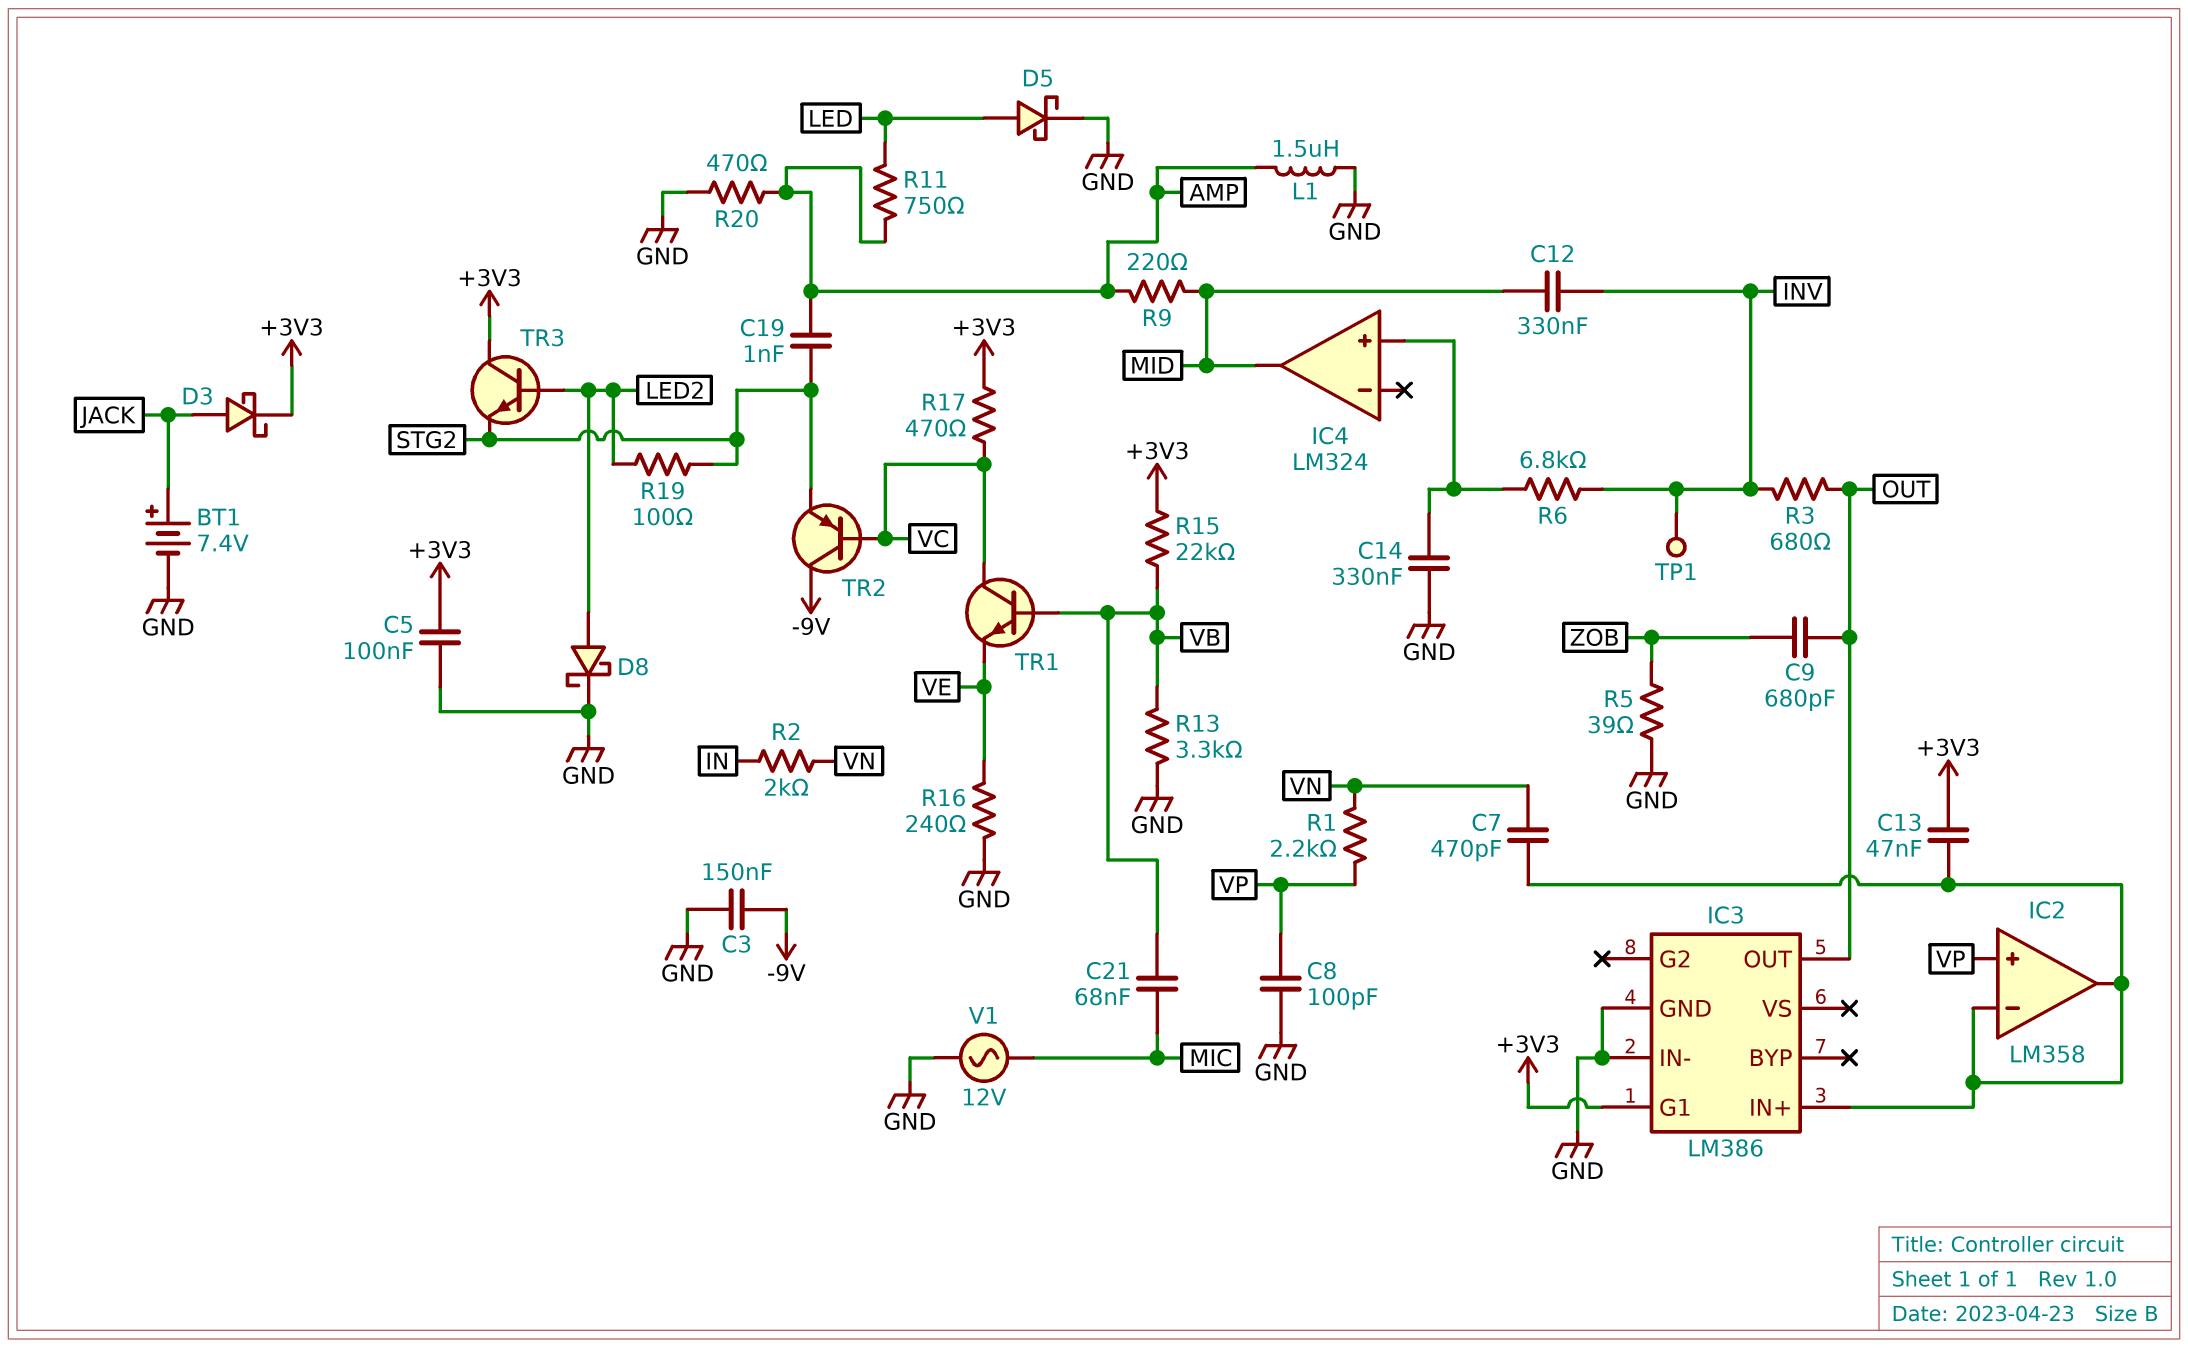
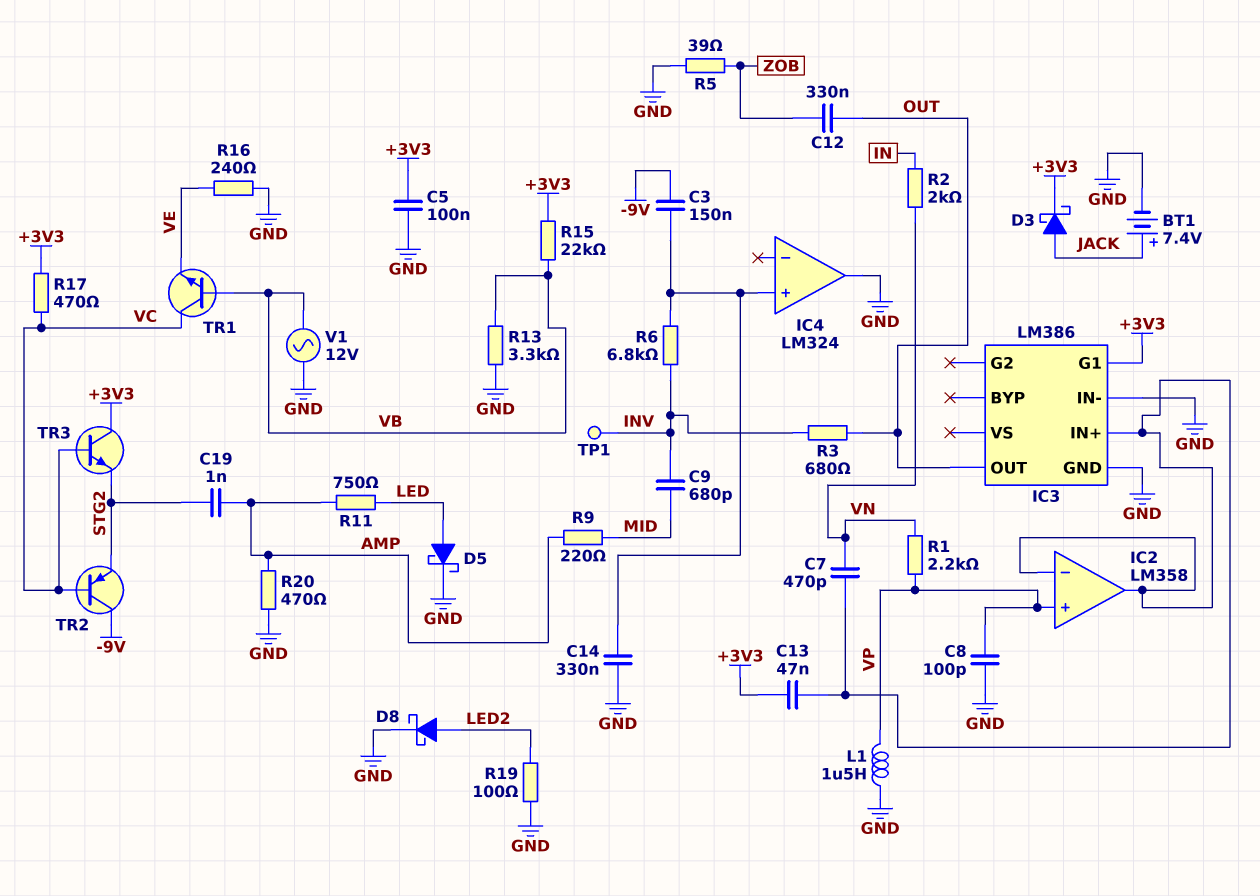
C3: 150nF (-9V, GND) -> 150nF (-9V, IC4/in+)
C9: 680pF (OUT, ZOB) -> 680pF (INV, MID)
C12: 330nF (INV, MID) -> 330nF (OUT, ZOB)
C21: 68nF (MIC, VB) -> none
IC4 pin out: MID -> GND
L1: 1.5uH (AMP, GND) -> 1.5uH (GND, VP)
R19: 100 (LED2, STG2) -> 100 (GND, LED2)
TR3: NPN (B LED2, C +3V3, E STG2) -> NPN (B VC, C +3V3, E STG2)
V1: AC 12V (GND, MIC) -> AC 12V (GND, VB)

